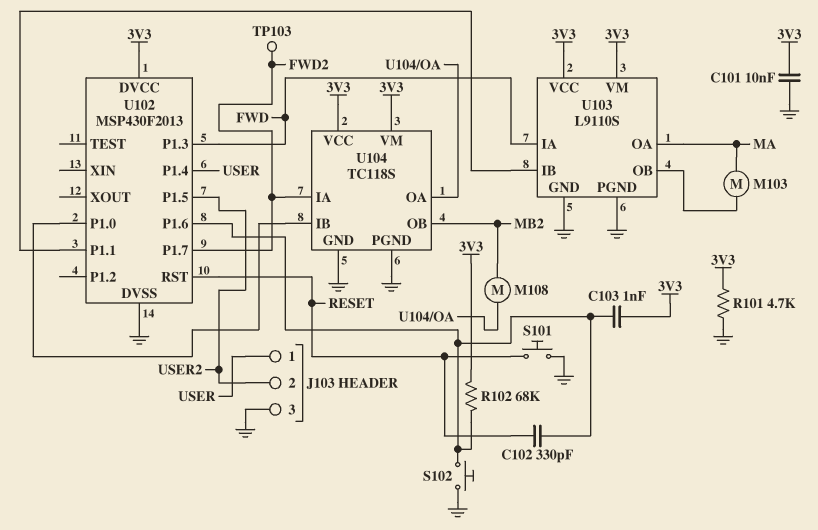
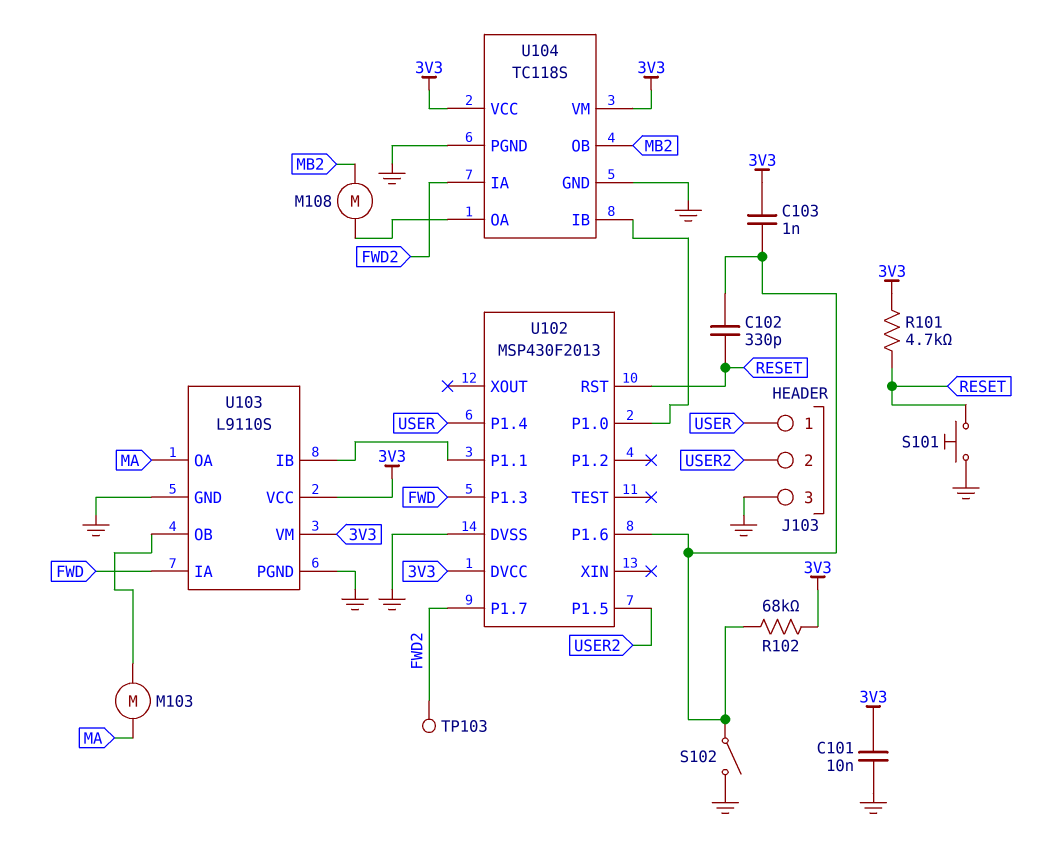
R101: 4.7k (3V3, GND) -> 4.7k (3V3, RESET)
S102: button (GND, U102/P1.6) -> switch (GND, U102/P1.6)

